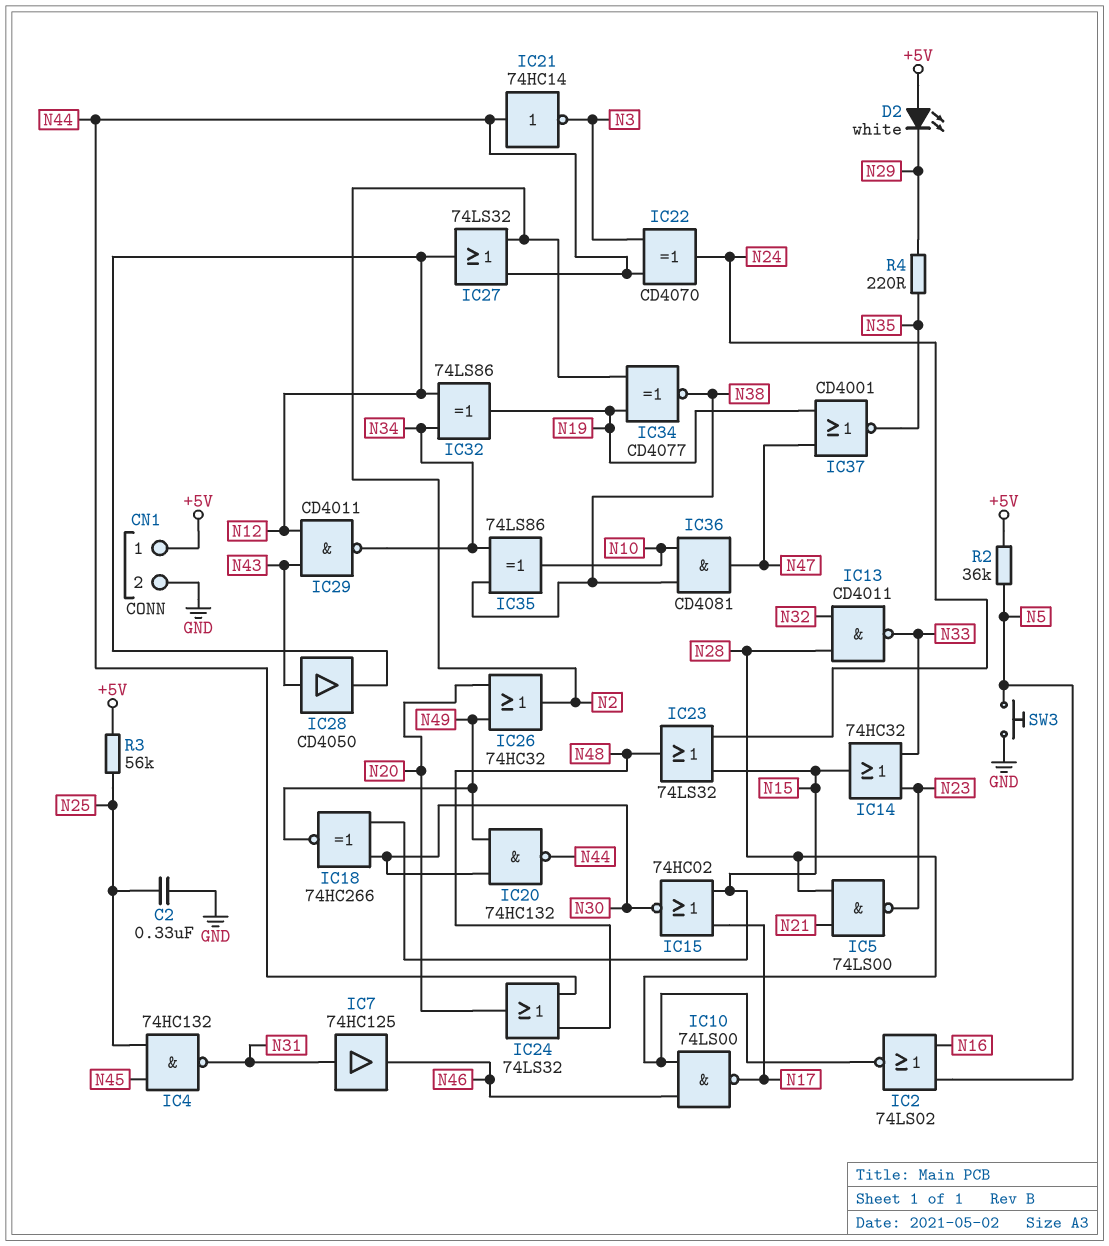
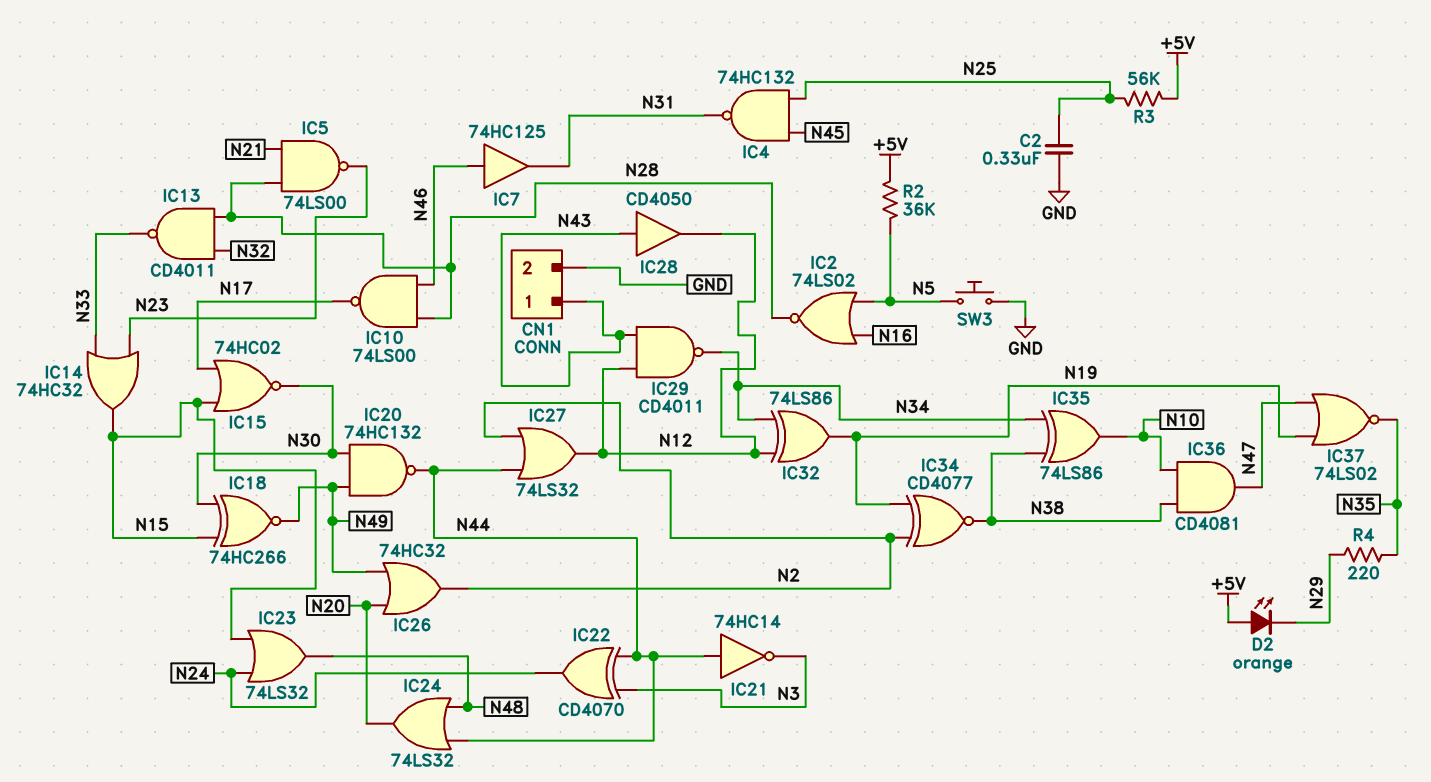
CN1 pin 1: +5V -> N43
D2: LED white (A +5V, K N29) -> LED orange (A +5V, K N29)
IC7: buffer 74HC125 (in N31, out N46) -> buffer 74HC125 (in N46, out N31)
IC37: NOR CD4001 (in N19, in N47, out N35) -> NOR 74LS02 (in N19, in N47, out N35)

